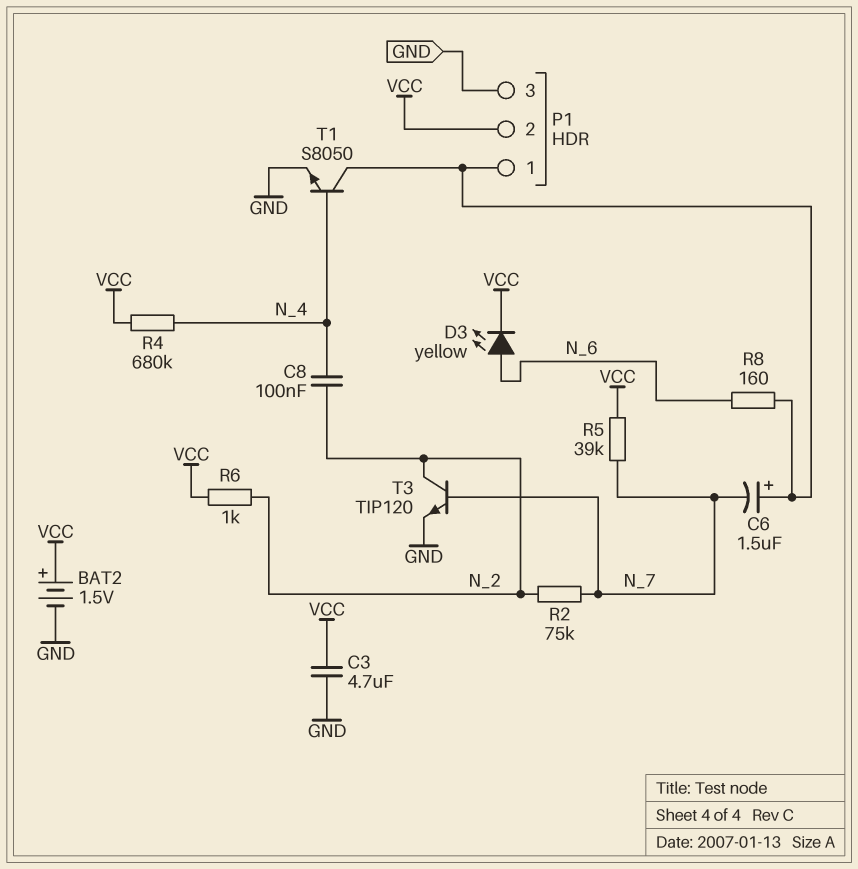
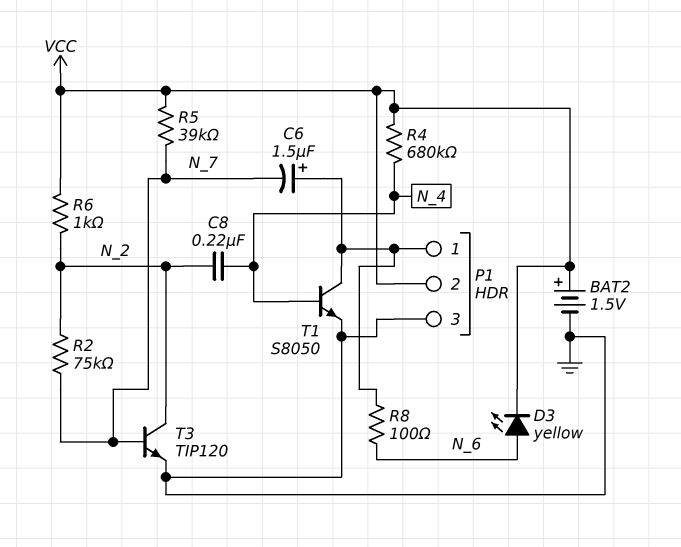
C3: 4.7uF (GND, VCC) -> none
C8: 100nF (N_2, N_4) -> 220nF (N_2, N_4)
R8: 160 (N_6, P1/1) -> 100 (N_6, P1/1)

